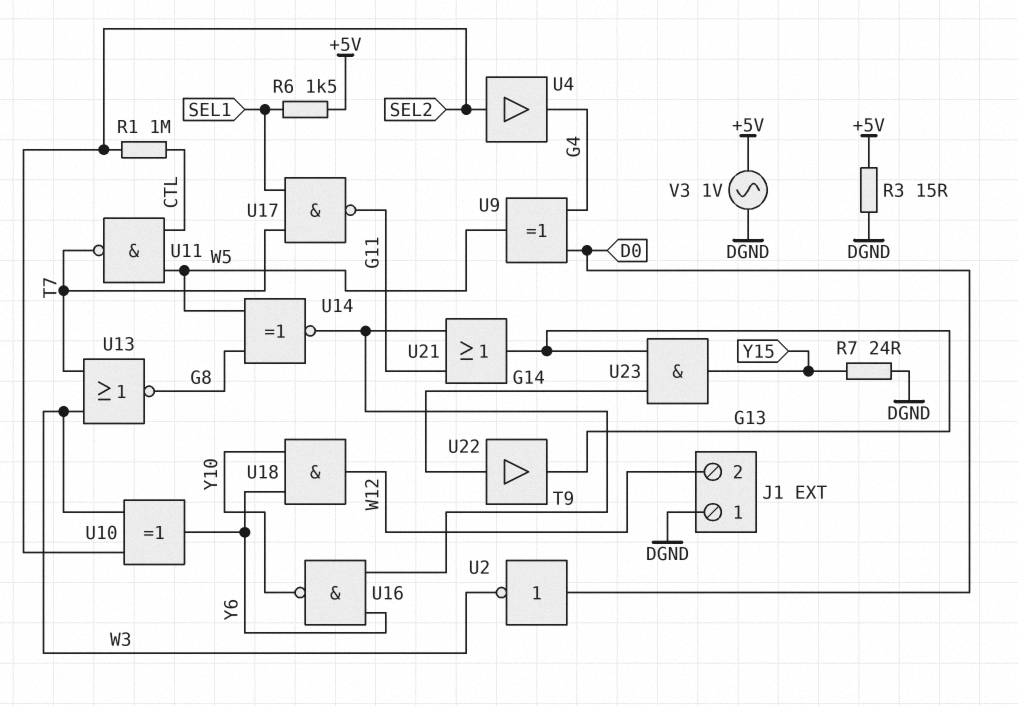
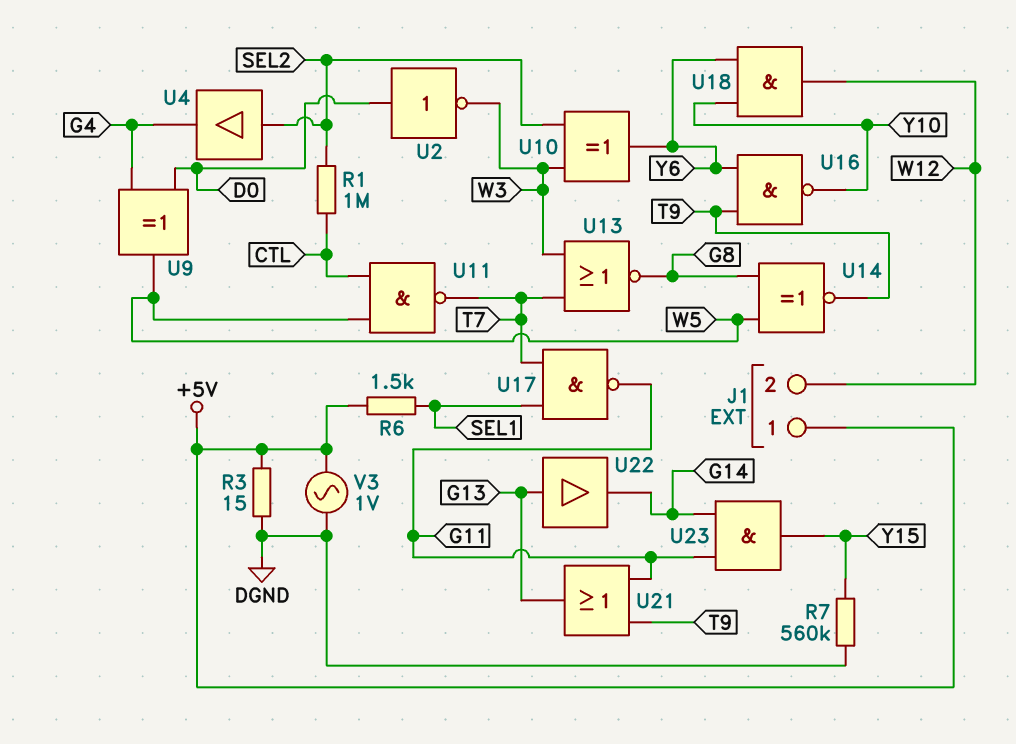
J1 pin 1: DGND -> +5V
R7: 24 (DGND, Y15) -> 560k (DGND, Y15)
U22: buffer (in G14, out G13) -> buffer (in G13, out G14)
U23: AND (in G13, in G14, out Y15) -> AND (in G11, in G14, out Y15)

